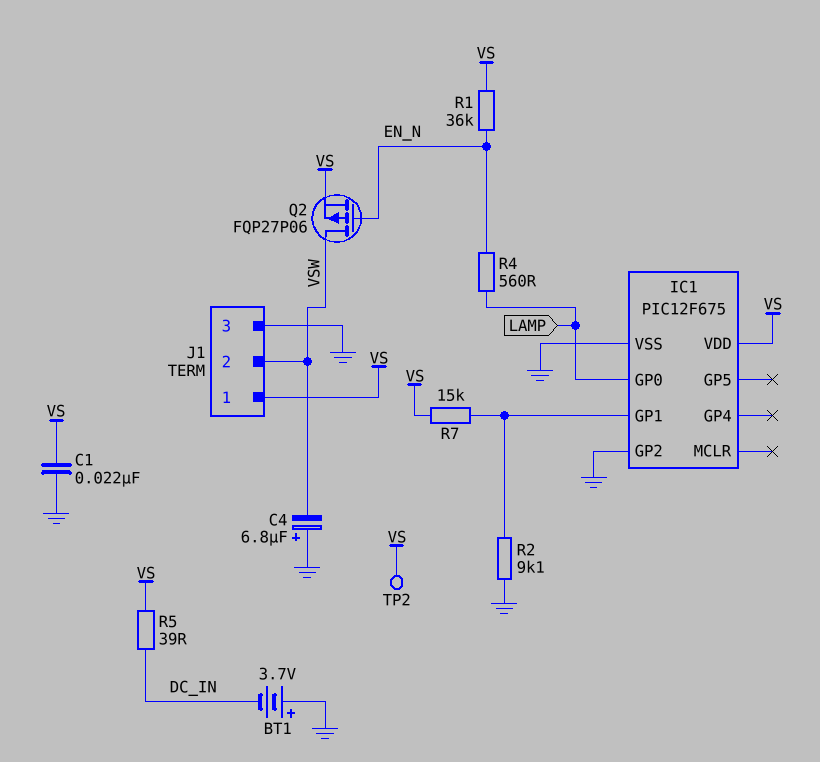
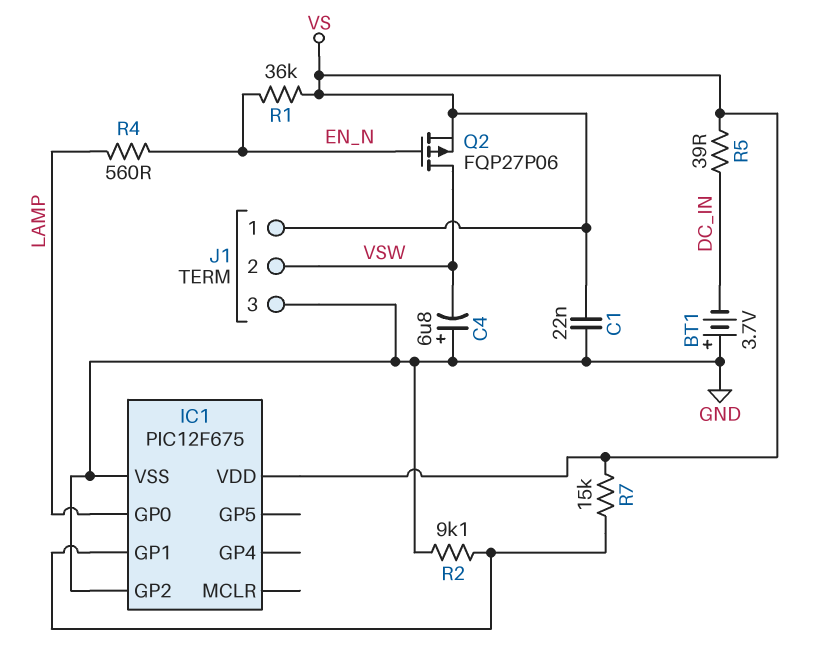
TP2: test point (VS) -> none

